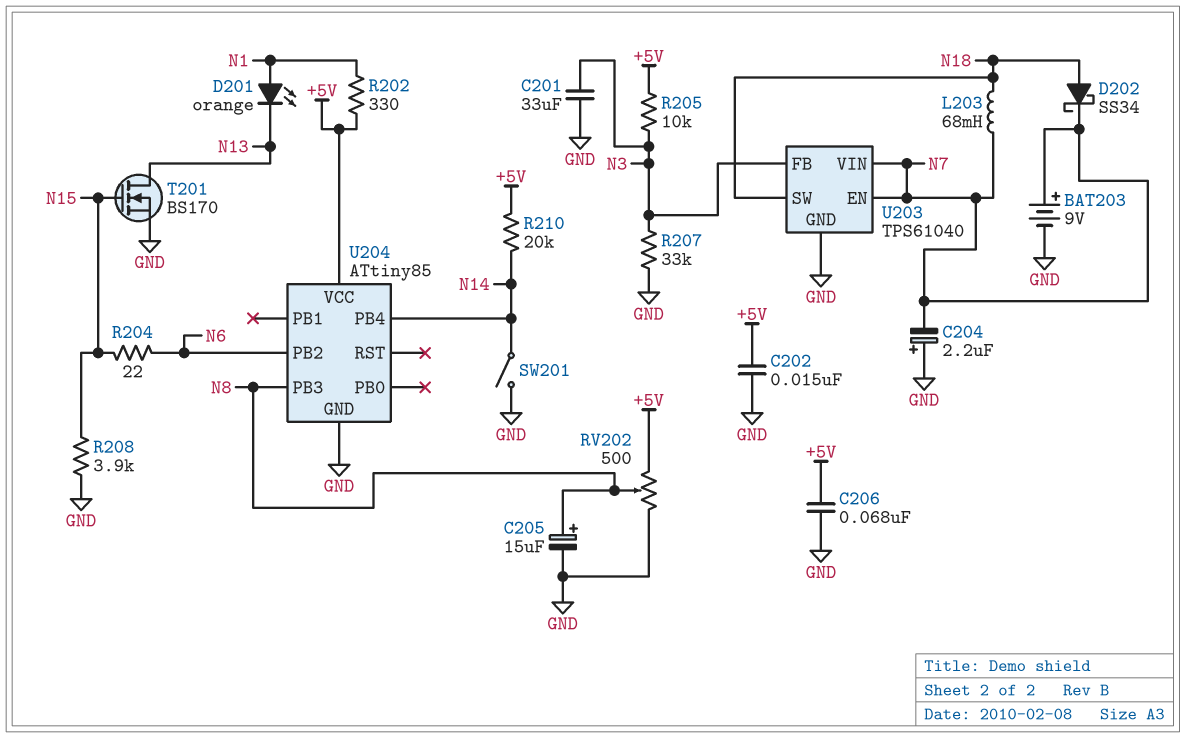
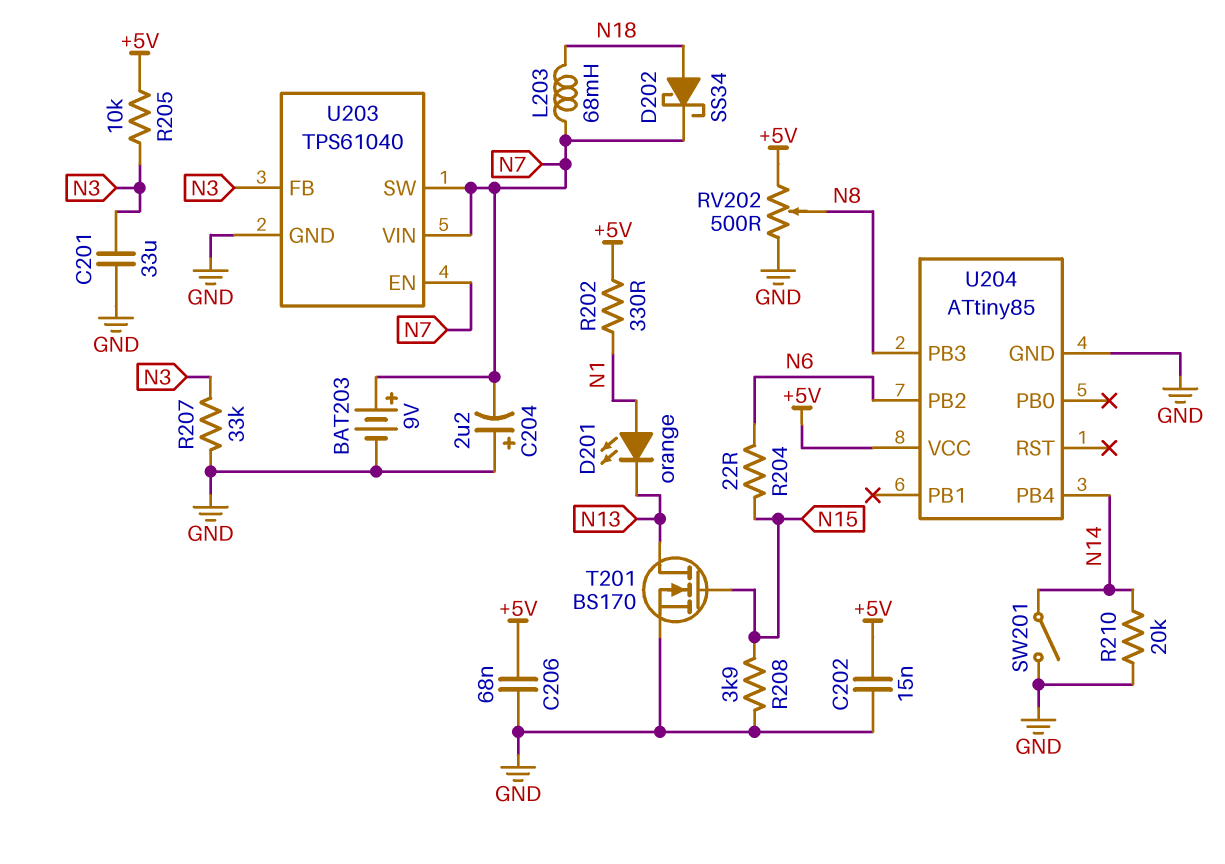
C205: 15uF (plus N8, minus GND) -> none
R210: 20k (+5V, N14) -> 20k (GND, N14)
U203 pin SW: N18 -> N7

